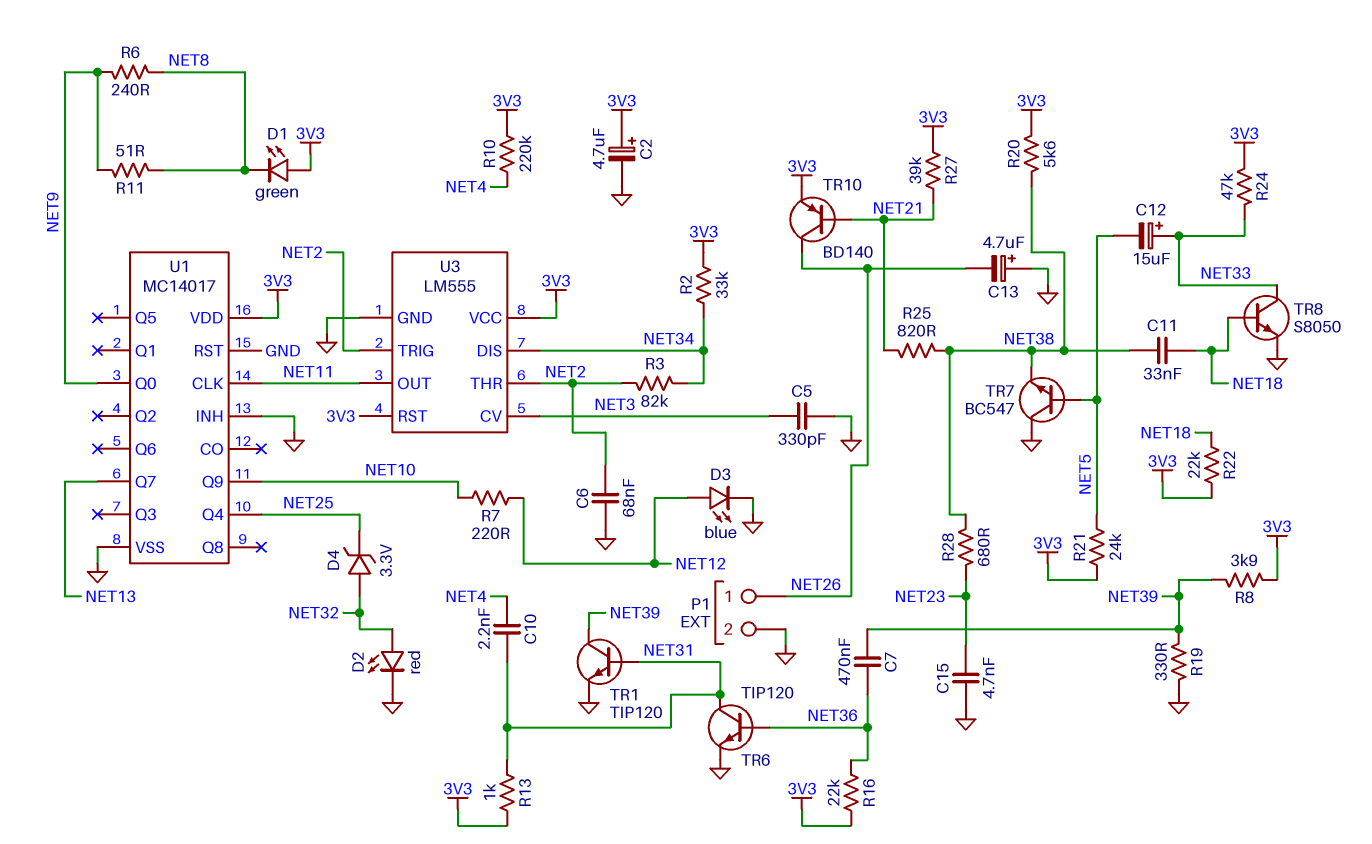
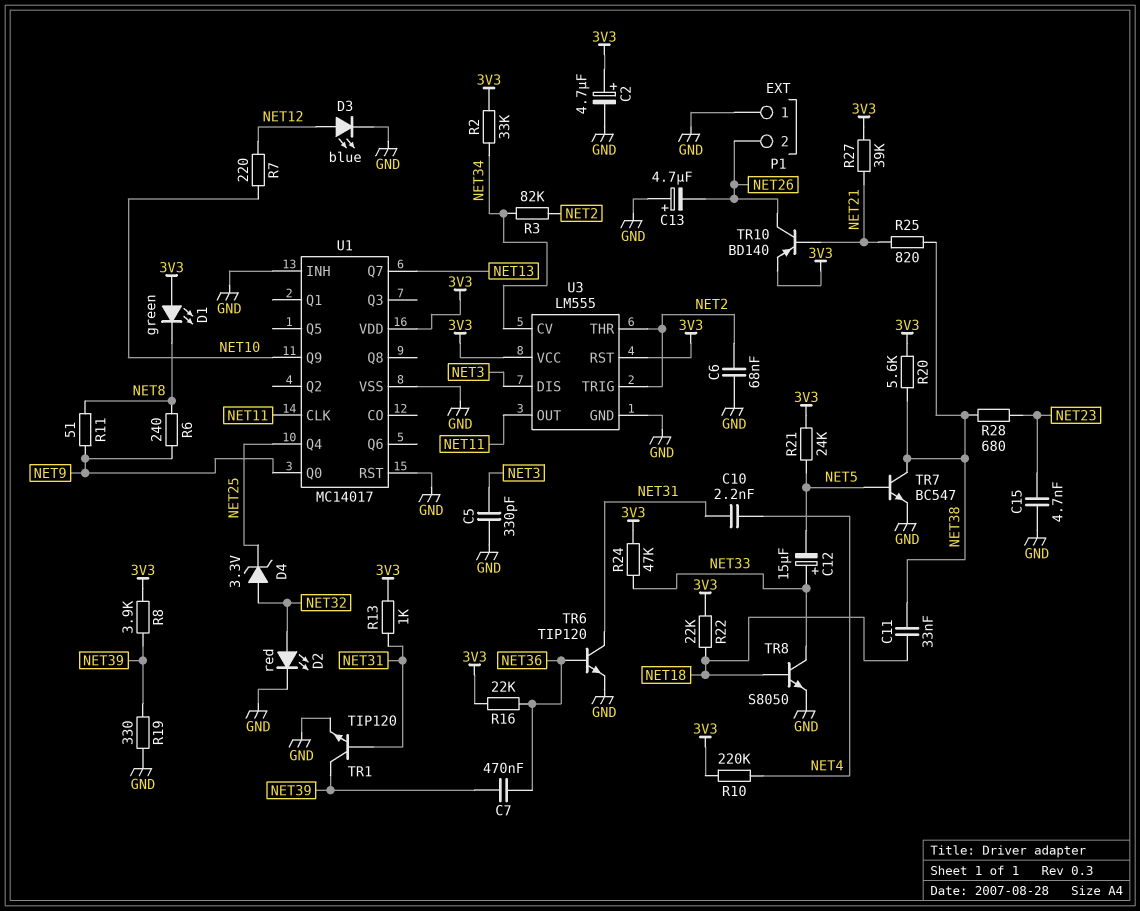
P1 pin 1: NET26 -> GND
P1 pin 2: GND -> NET26
TR7: NPN BC547 (B NET5, C GND, E NET38) -> NPN BC547 (B NET5, C NET38, E GND)
U3 pin CV: NET3 -> NET34
U3 pin DIS: NET34 -> NET3

